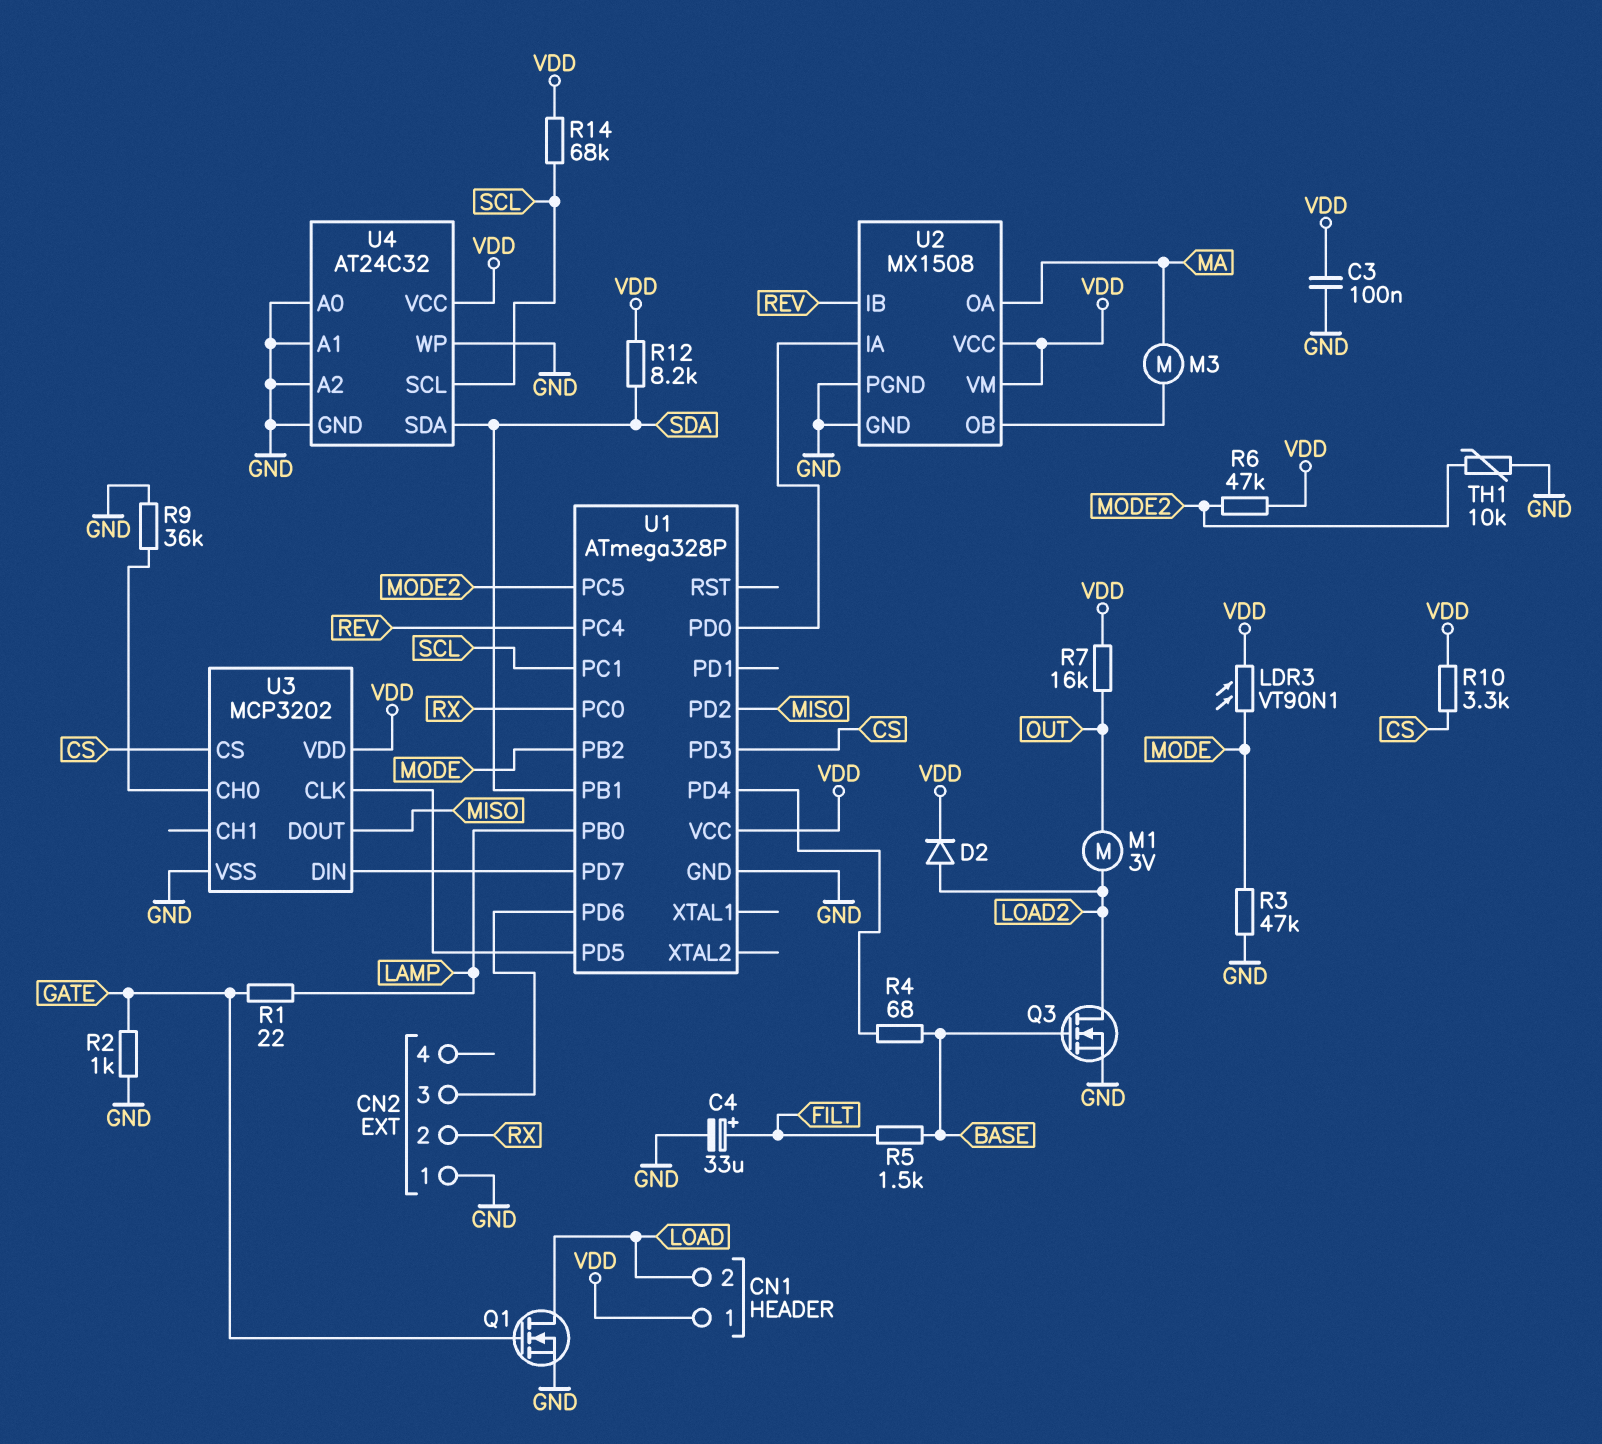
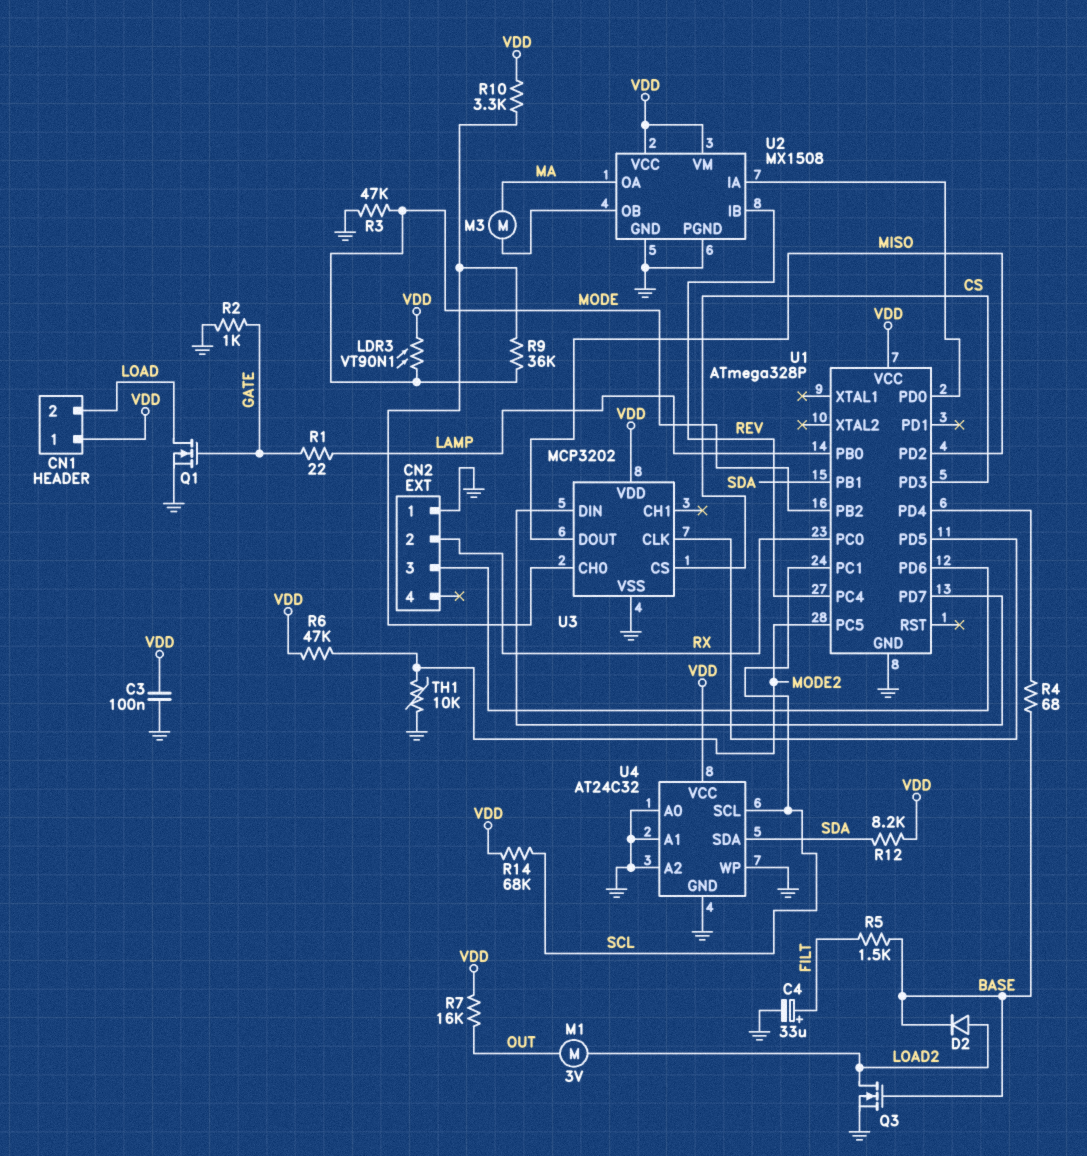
D2: diode (A LOAD2, K VDD) -> diode (A LOAD2, K BASE)
R9: 36k (GND, U3/CH0) -> 36k (MODE, U3/CH0)
R10: 3.3k (CS, VDD) -> 3.3k (U3/CH0, VDD)

